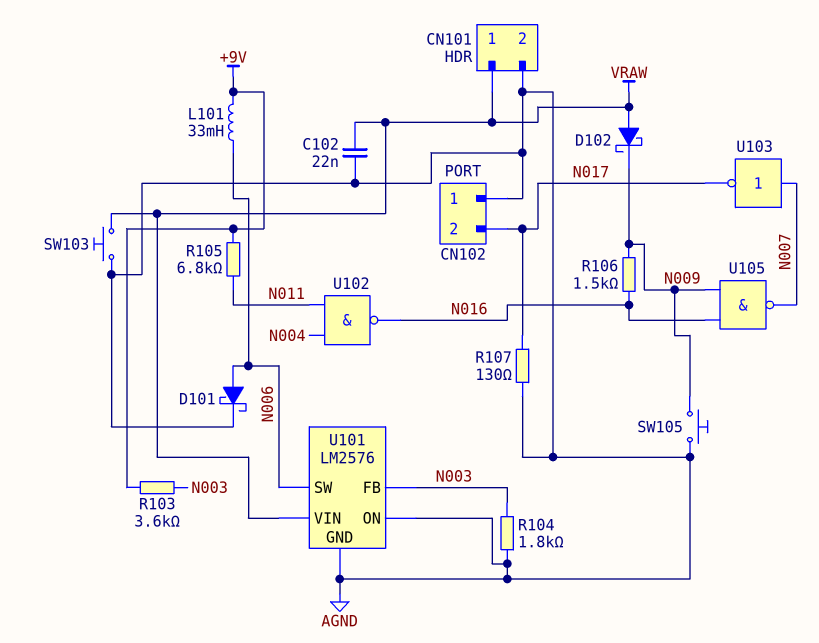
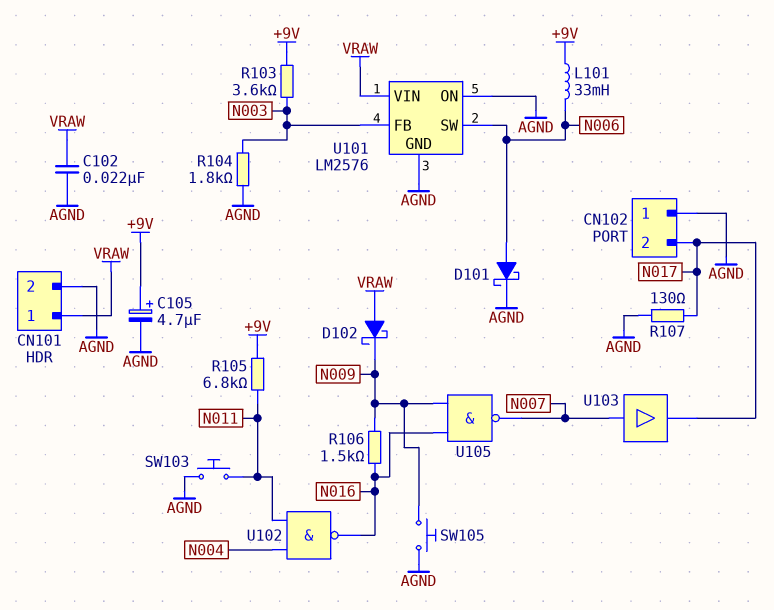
C105: none -> 4.7uF (plus +9V, minus AGND)
SW103: button (AGND, VRAW) -> button (AGND, N011)
U103: NOT (in N007, out N017) -> buffer (in N007, out N017)

